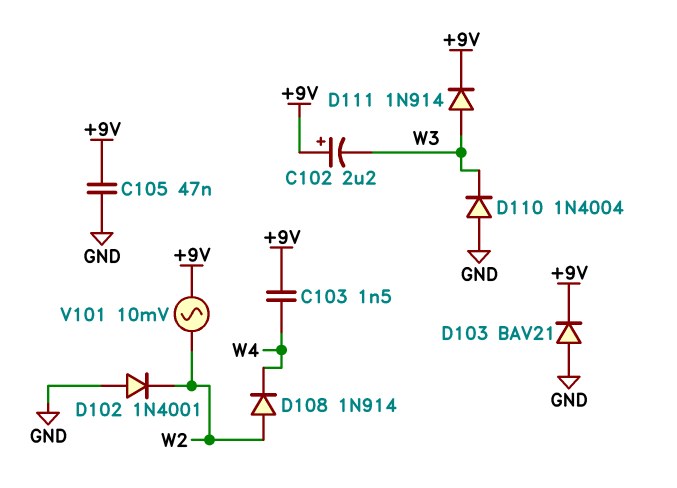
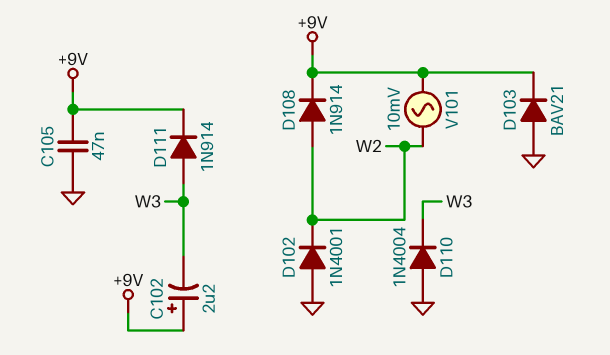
C103: 1.5nF (+9V, W4) -> none
D108: diode 1N914 (A W2, K W4) -> diode 1N914 (A W2, K +9V)

